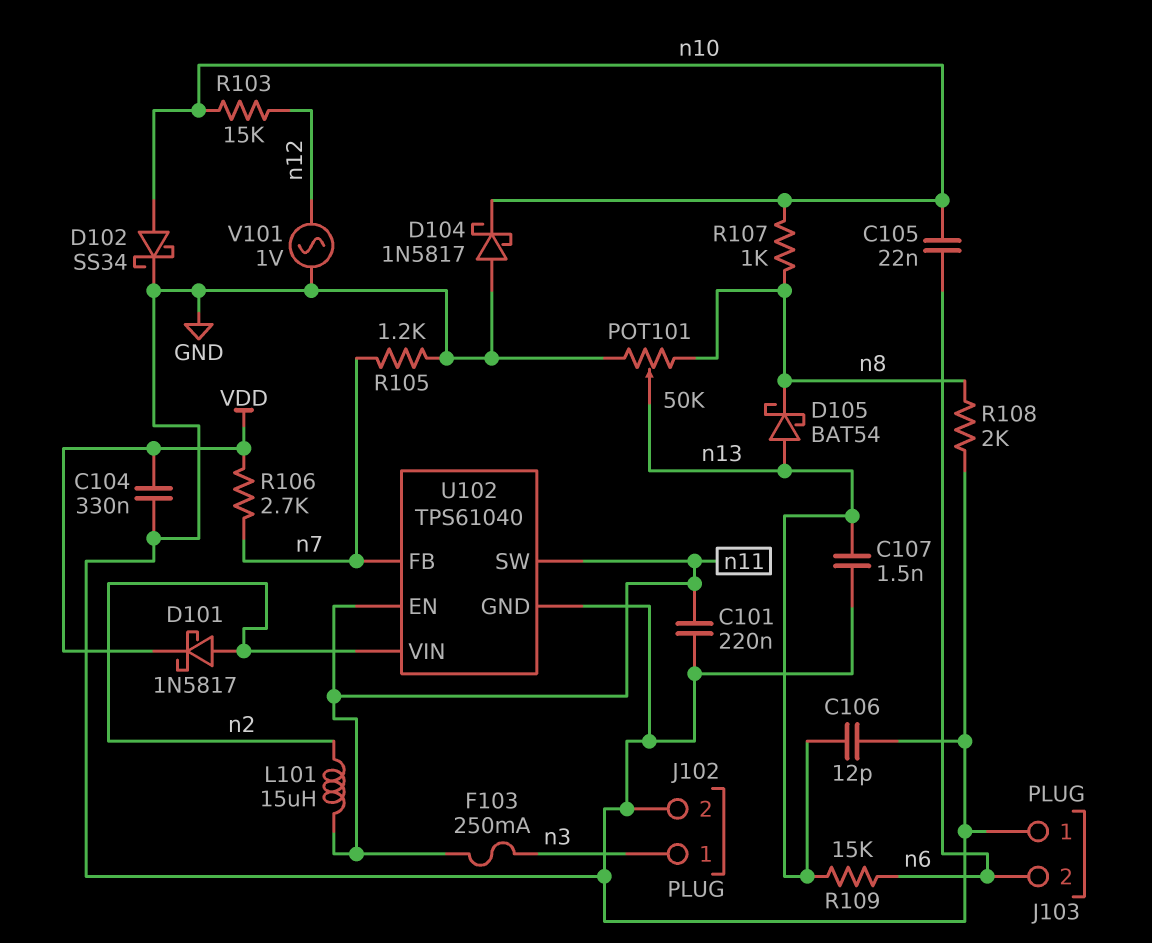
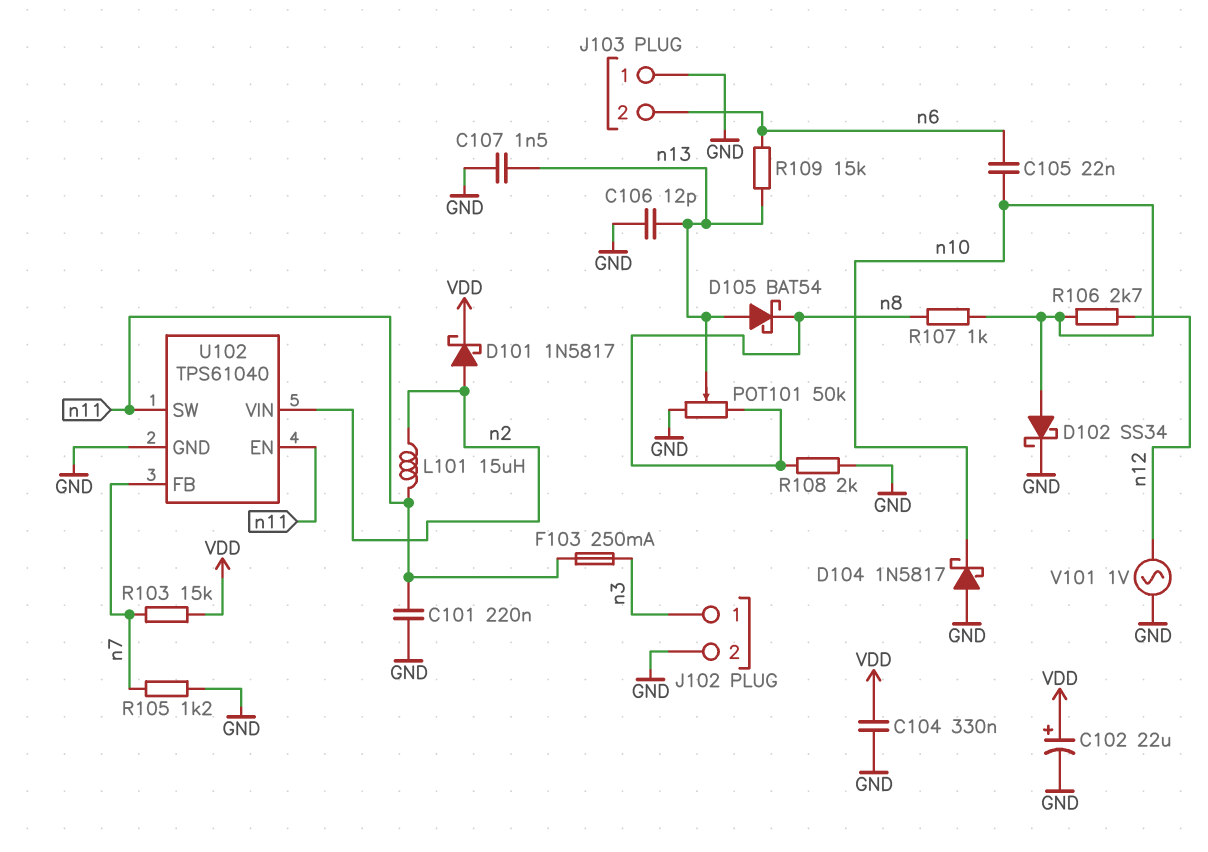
C102: none -> 22uF (plus VDD, minus GND)
R103: 15k (n10, n12) -> 15k (VDD, n7)
R106: 2.7k (VDD, n7) -> 2.7k (n10, n12)

